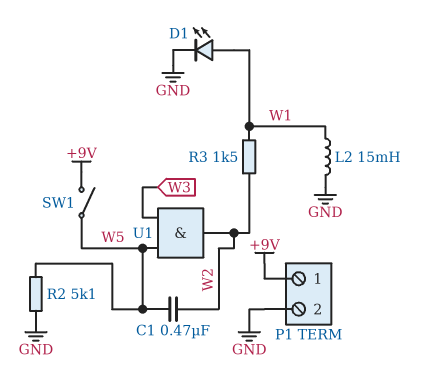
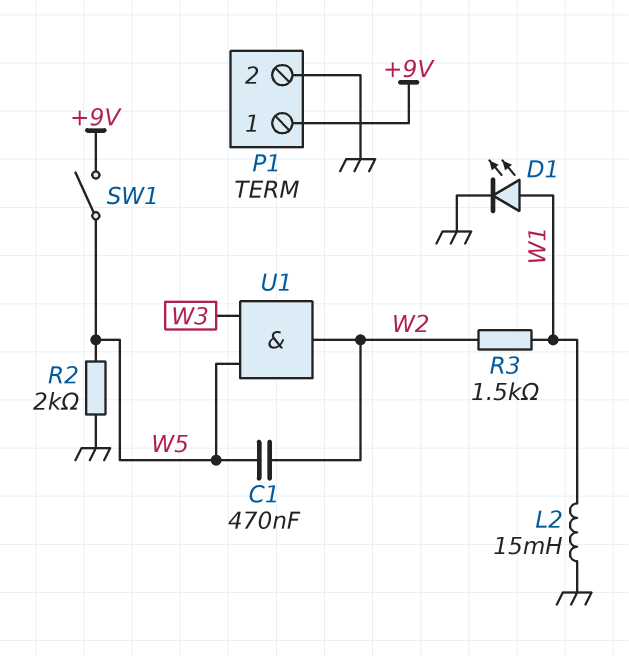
R2: 5.1k (GND, W5) -> 2k (GND, W5)

